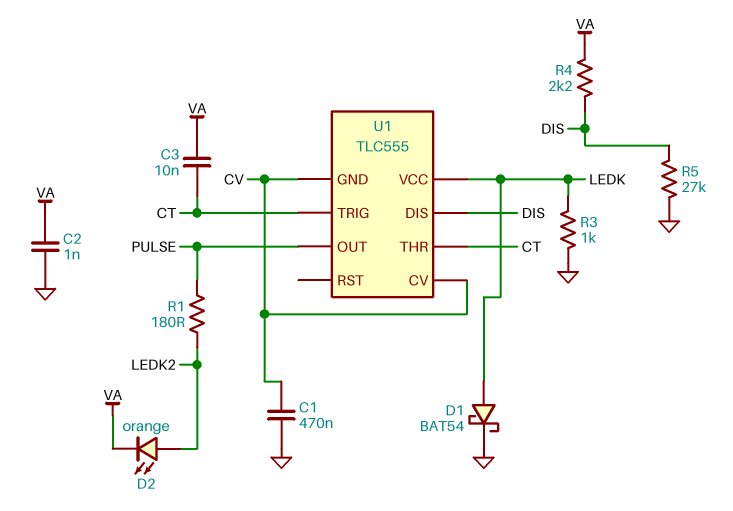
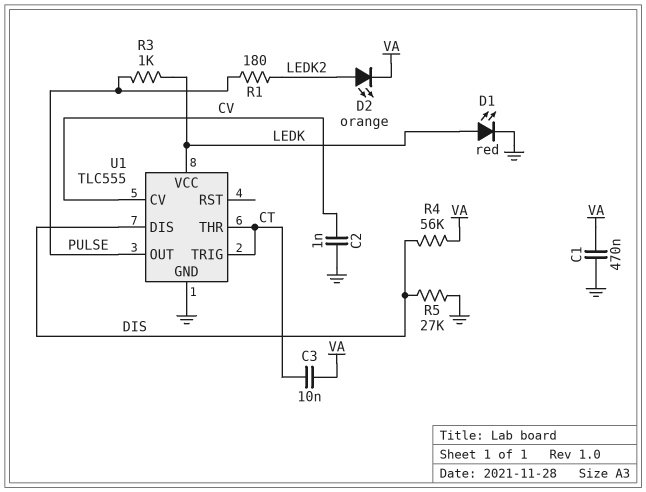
C1: 470nF (CV, GND) -> 470nF (GND, VA)
C2: 1nF (GND, VA) -> 1nF (CV, GND)
D1: schottky BAT54 (A LEDK, K GND) -> LED red (A LEDK, K GND)
R3: 1k (GND, LEDK) -> 1k (LEDK, PULSE)
R4: 2.2k (DIS, VA) -> 56k (DIS, VA)
U1 pin GND: CV -> GND

